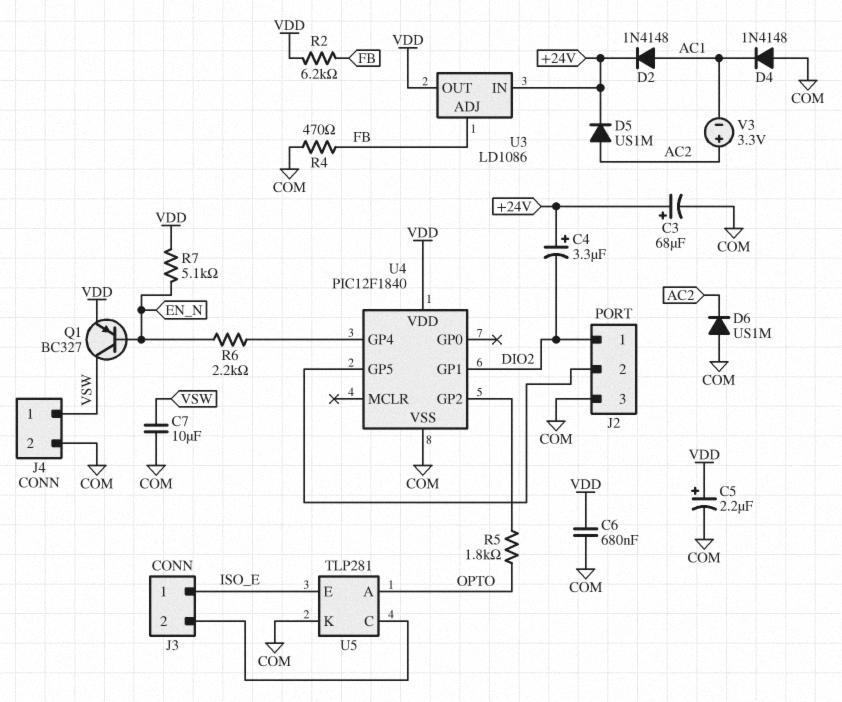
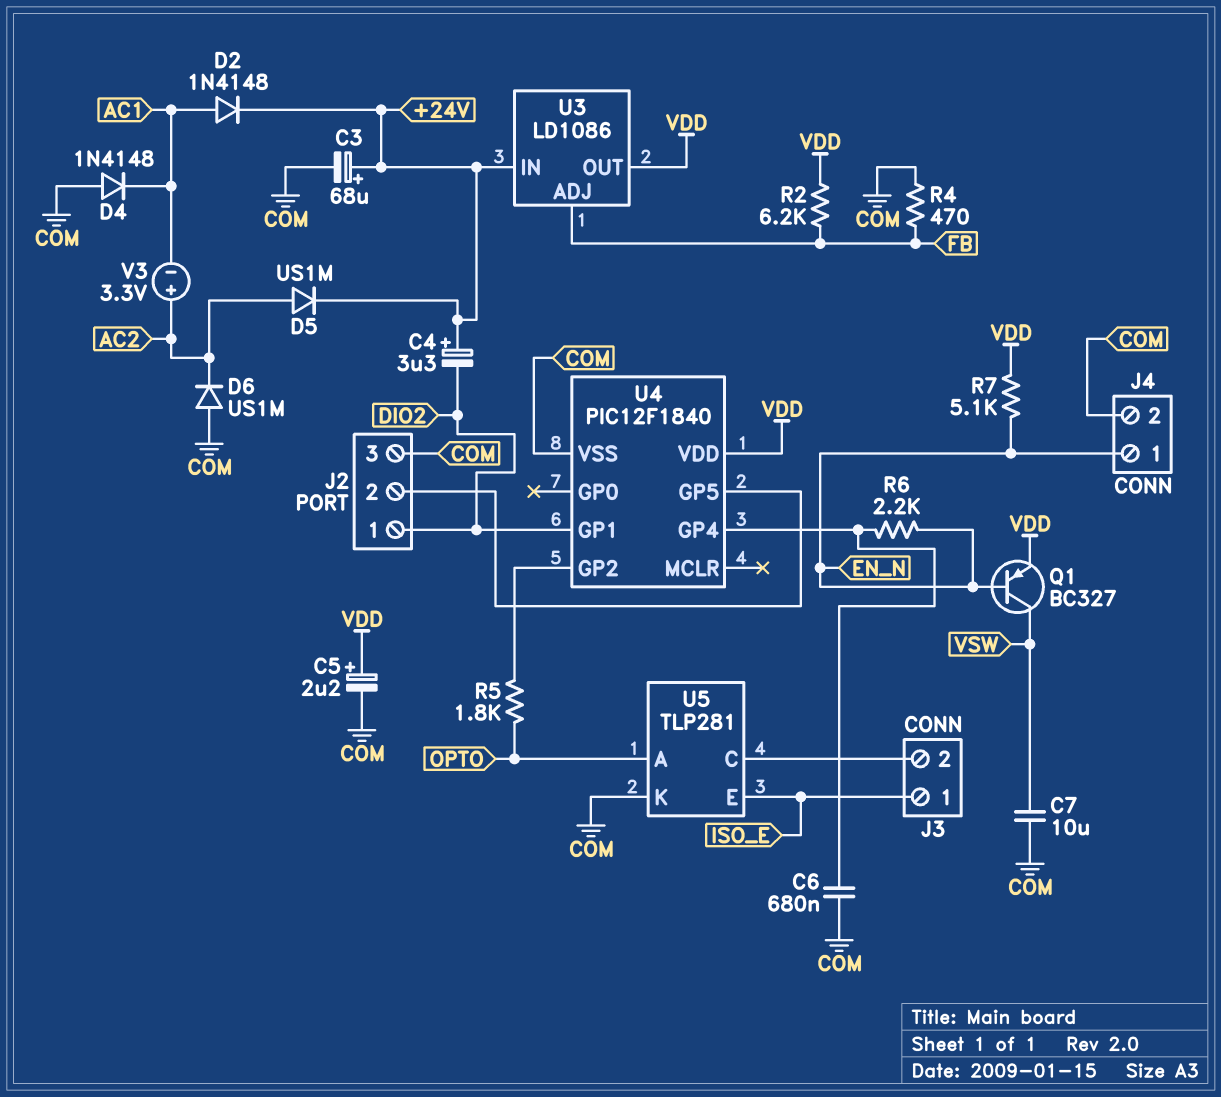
C6: 680nF (COM, VDD) -> 680nF (COM, U4/GP4)
J4 pin 1: VSW -> EN_N

